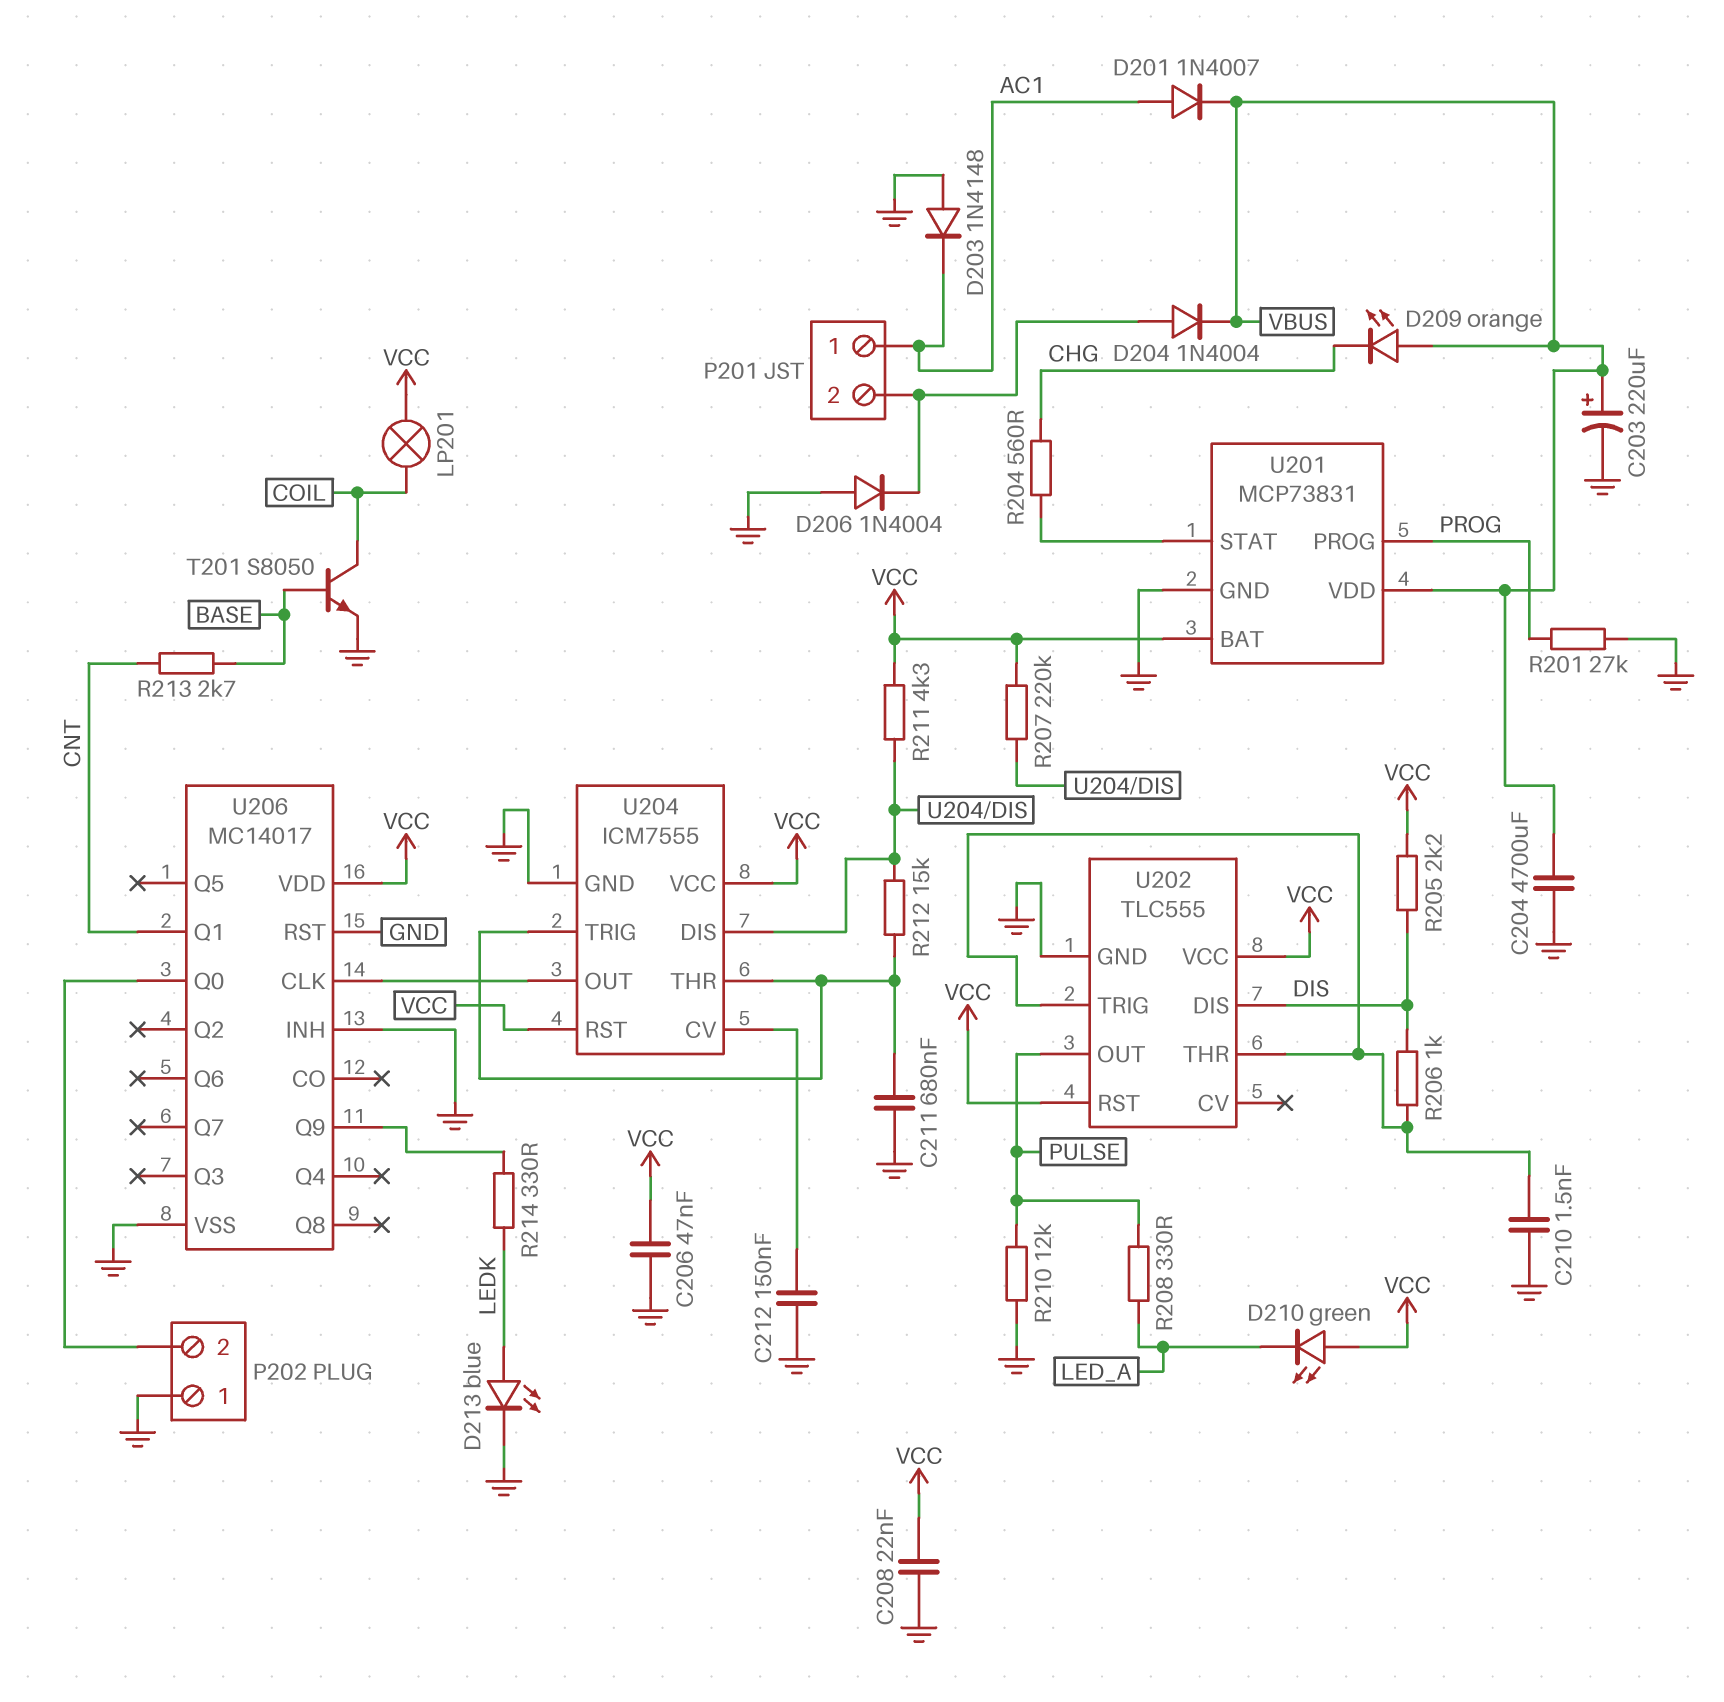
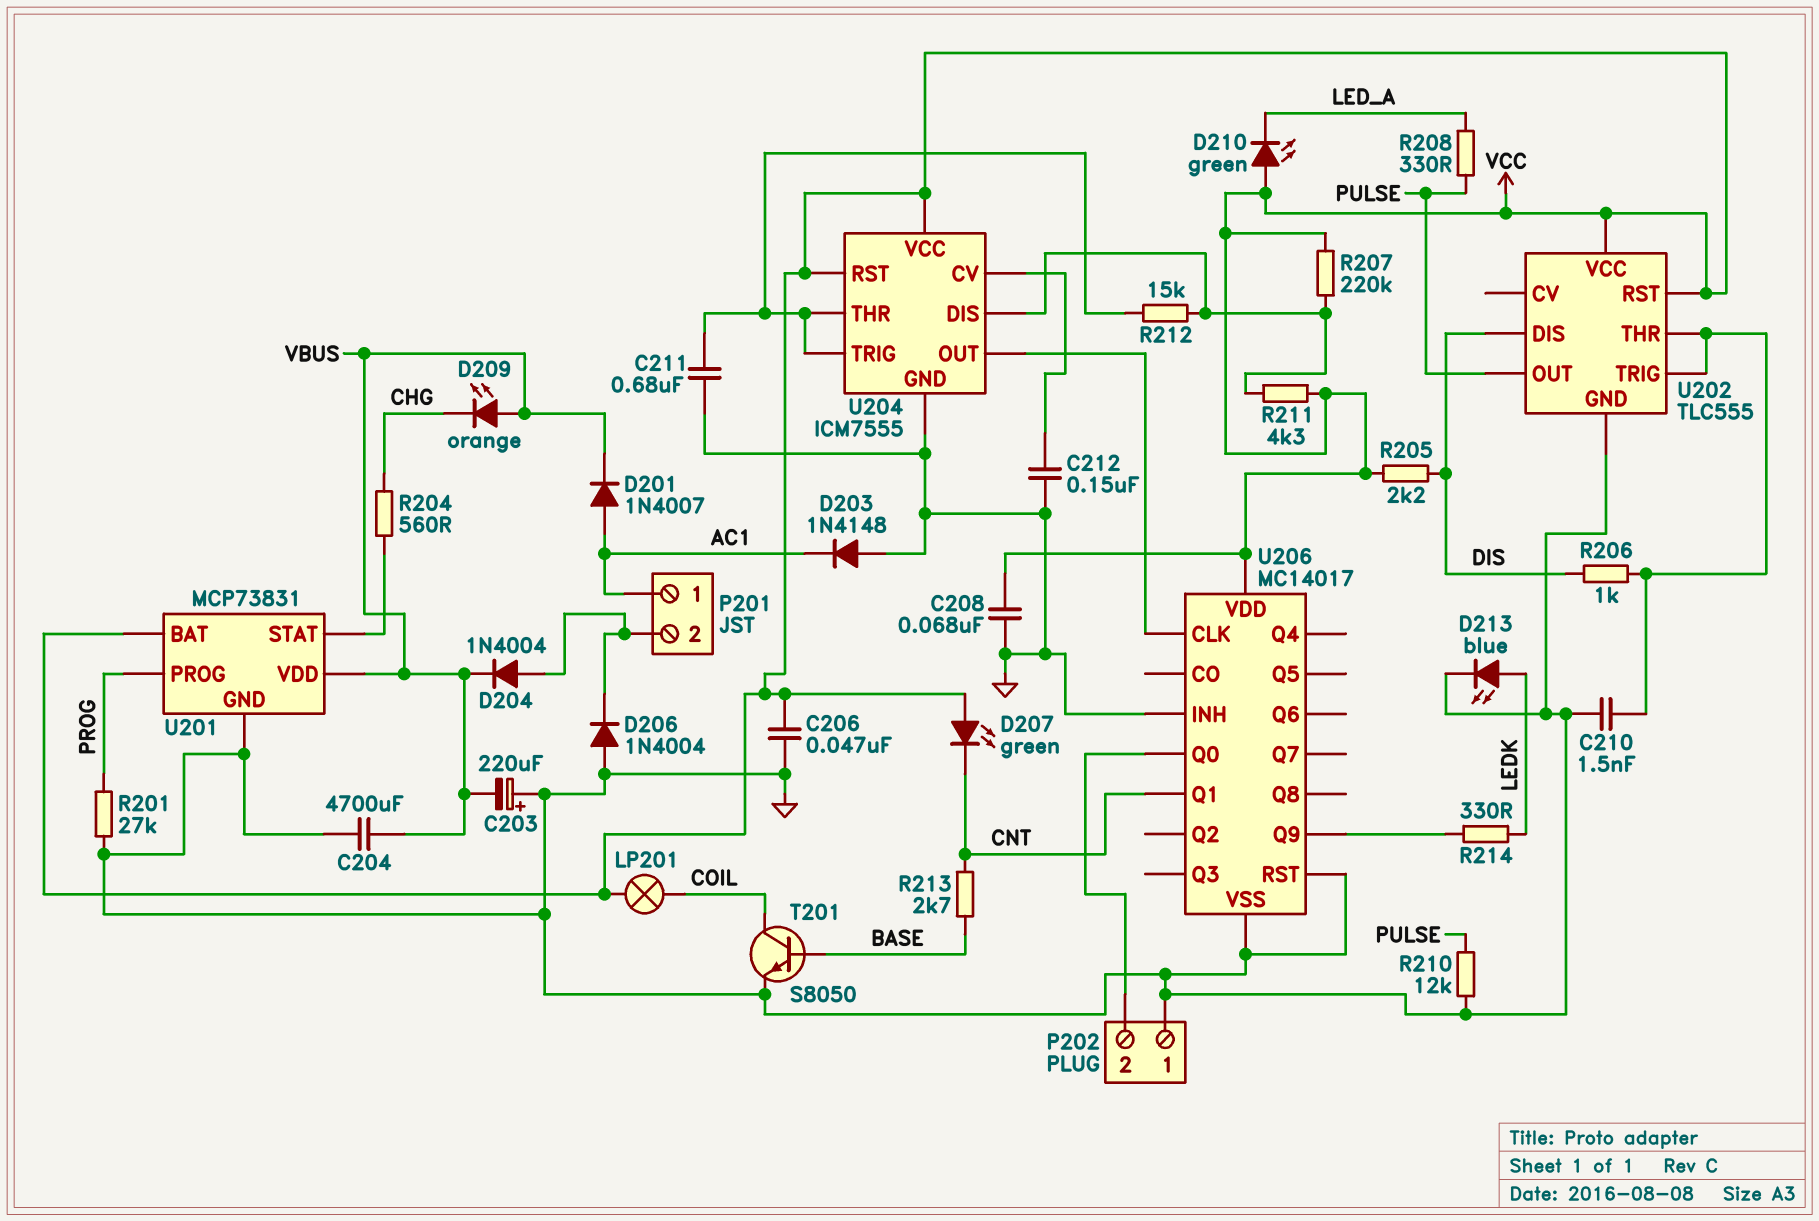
C203: 220uF (plus VBUS, minus GND) -> 220uF (plus GND, minus VBUS)
C208: 22nF (GND, VCC) -> 68nF (GND, VCC)
D207: none -> LED green (A VCC, K CNT)

